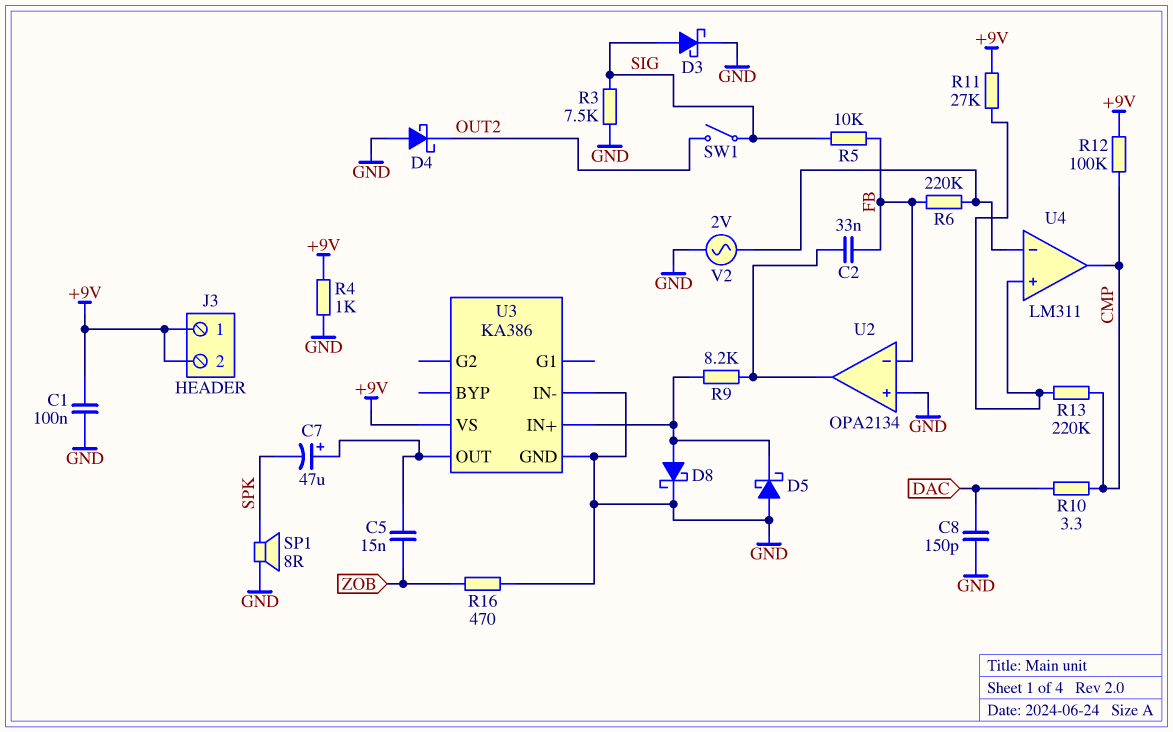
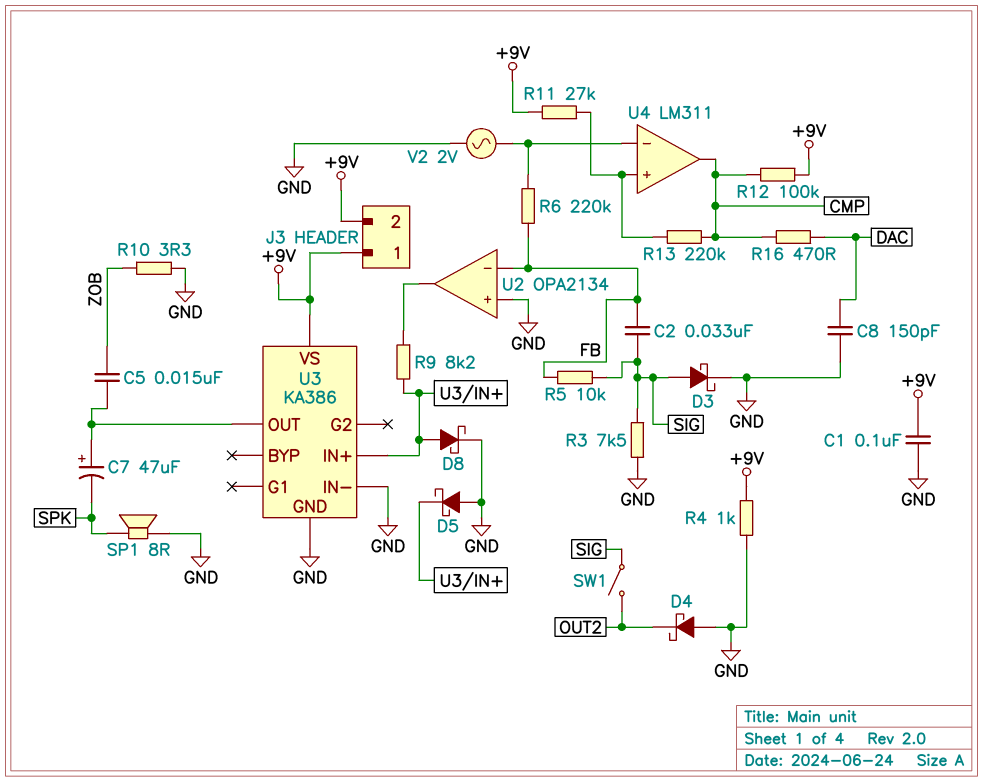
C2: 33nF (FB, U2/out) -> 33nF (FB, SIG)
R10: 3.3 (CMP, DAC) -> 3.3 (GND, ZOB)
R16: 470 (GND, ZOB) -> 470 (CMP, DAC)

